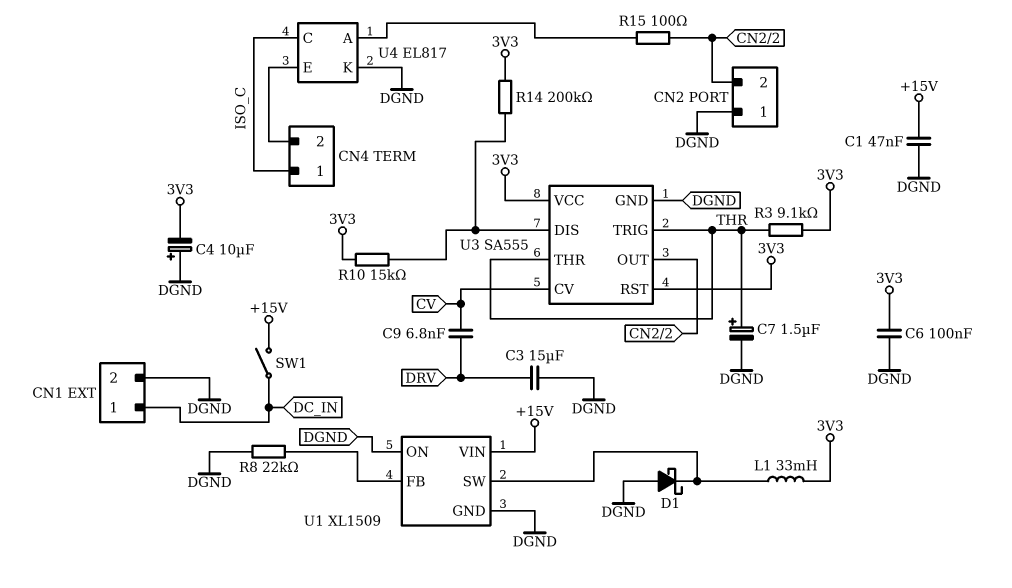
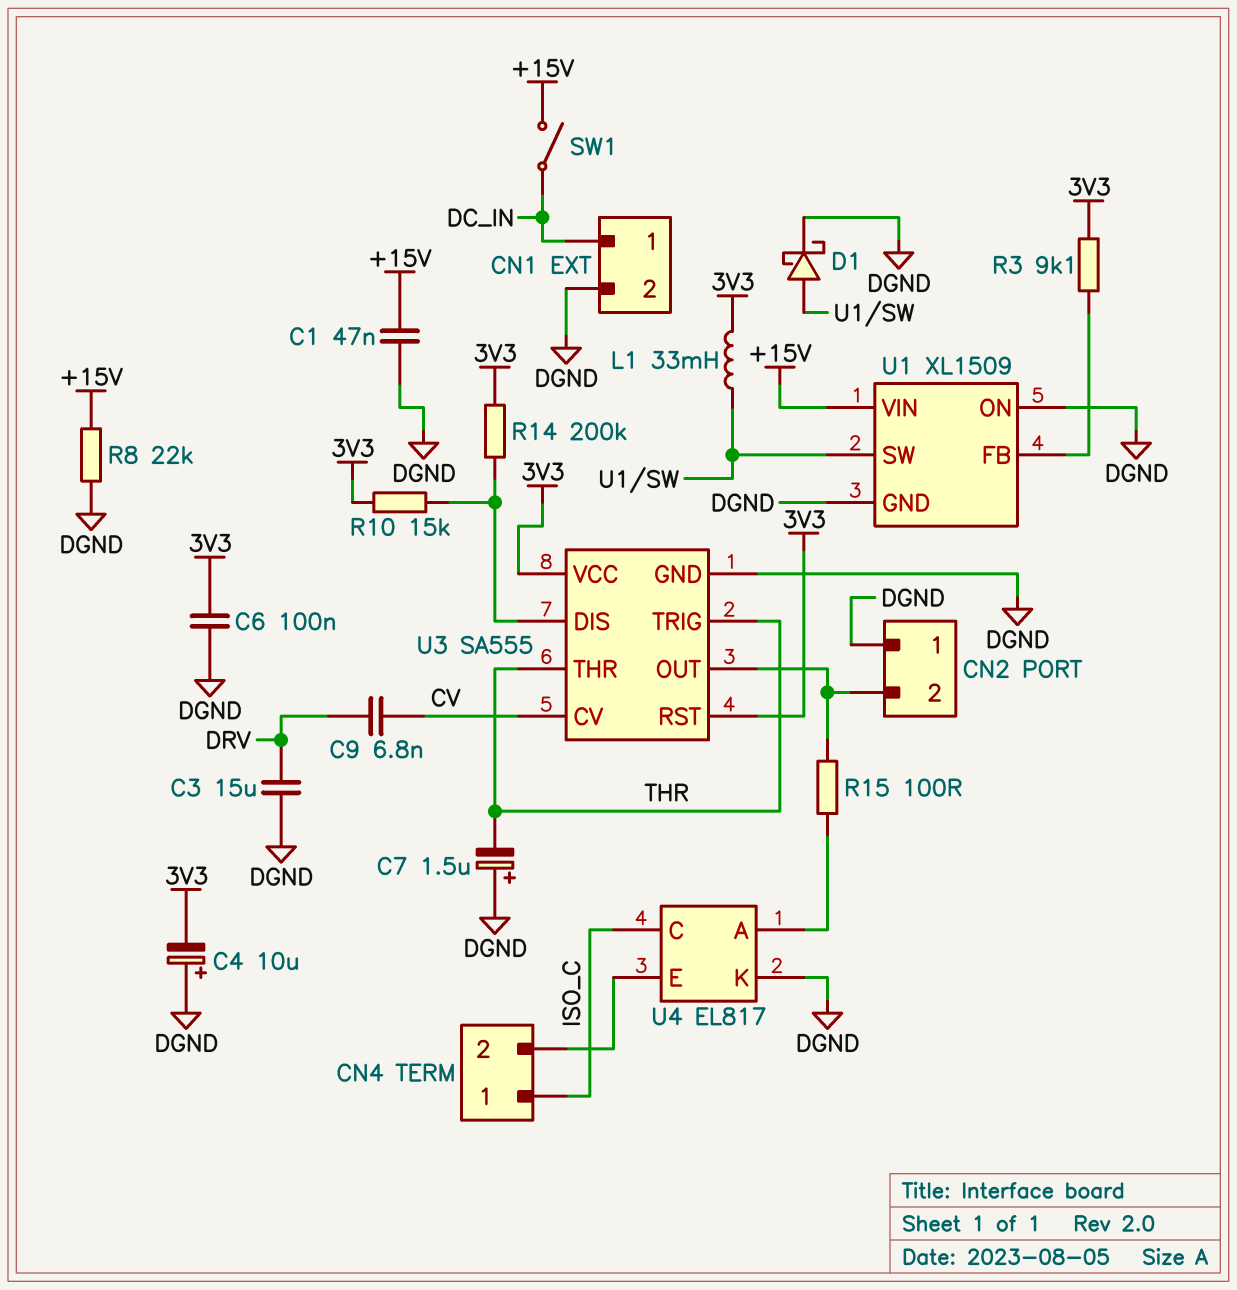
C7: 1.5uF (plus THR, minus DGND) -> 1.5uF (plus DGND, minus THR)
D1: schottky (A DGND, K U1/SW) -> schottky (A U1/SW, K DGND)
R3: 9.1k (3V3, THR) -> 9.1k (3V3, U1/FB)
R8: 22k (DGND, U1/FB) -> 22k (+15V, DGND)

